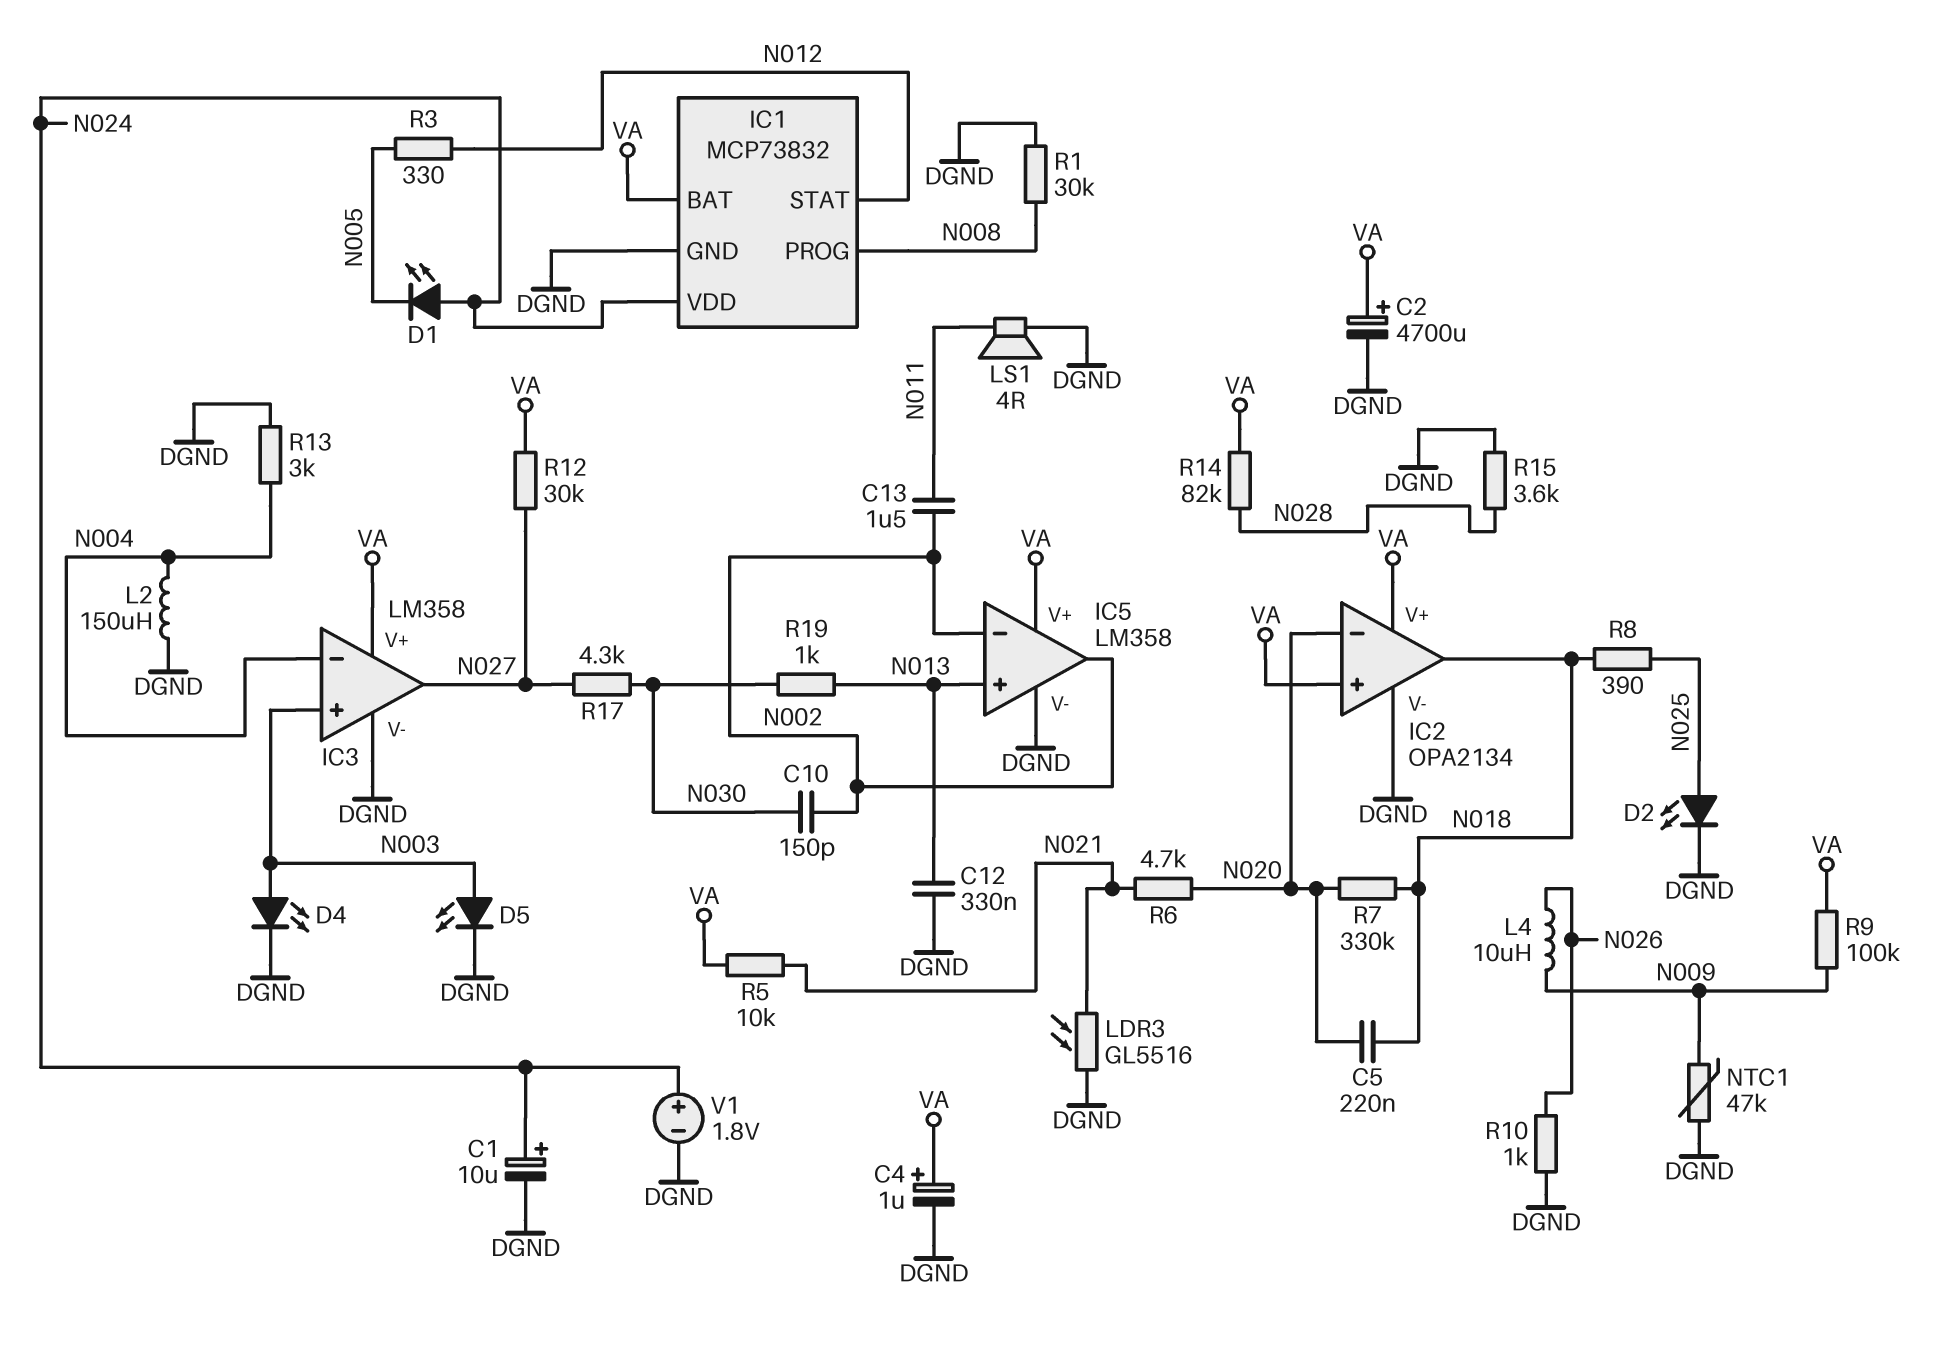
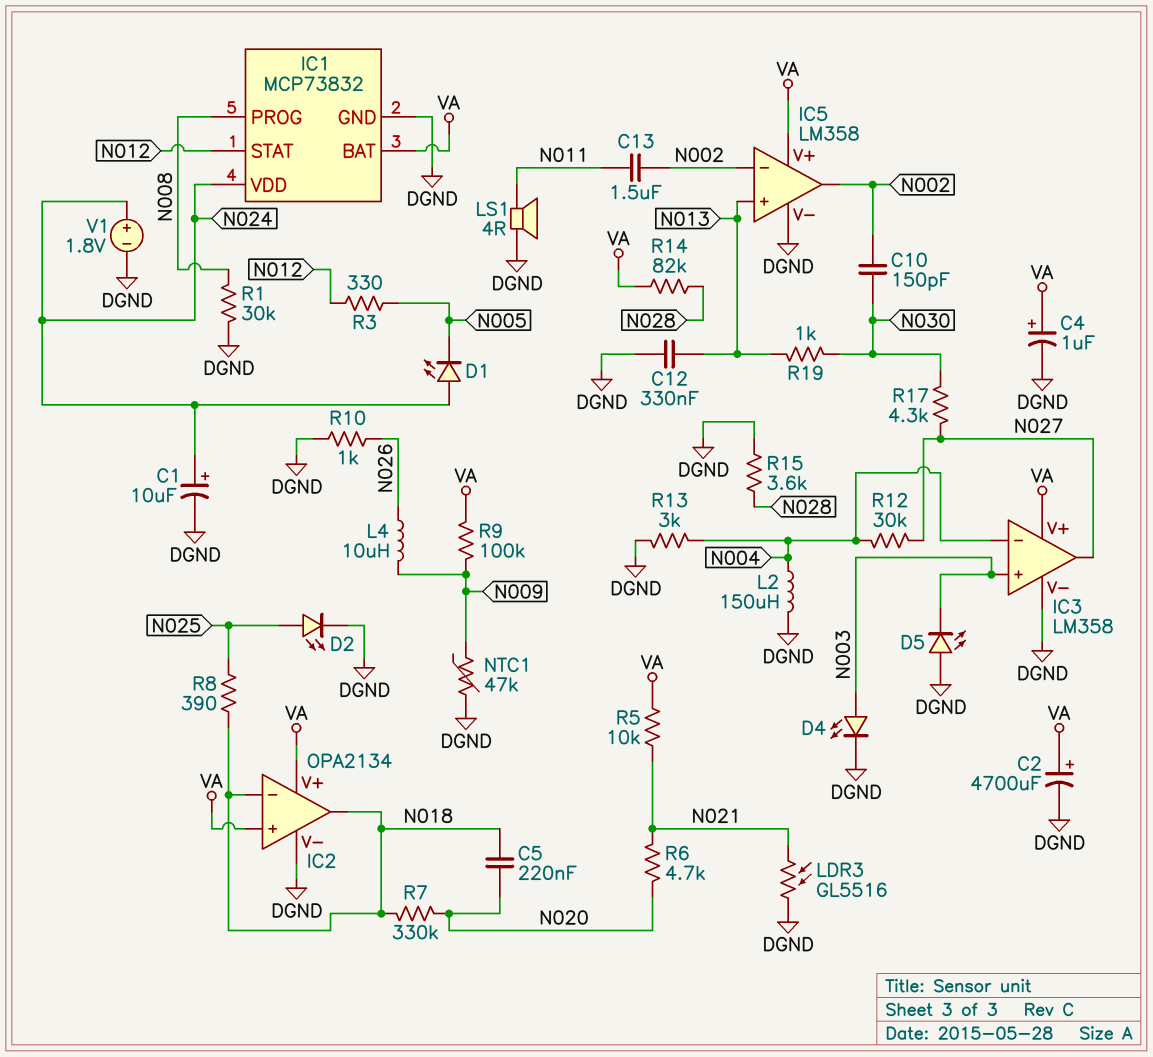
D5: LED (A N003, K DGND) -> LED (A DGND, K N003)
IC2 pin in-: N020 -> N018
R12: 30k (N027, VA) -> 30k (N004, N027)

